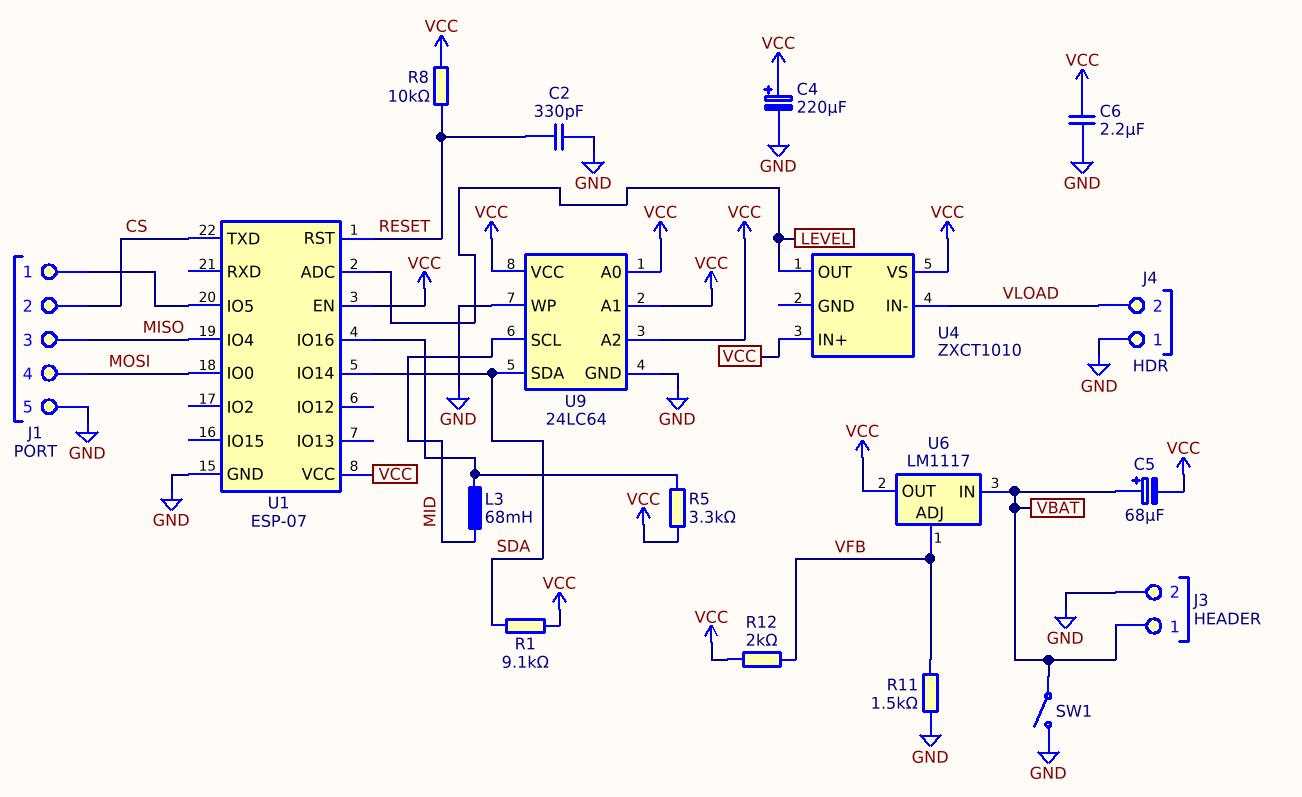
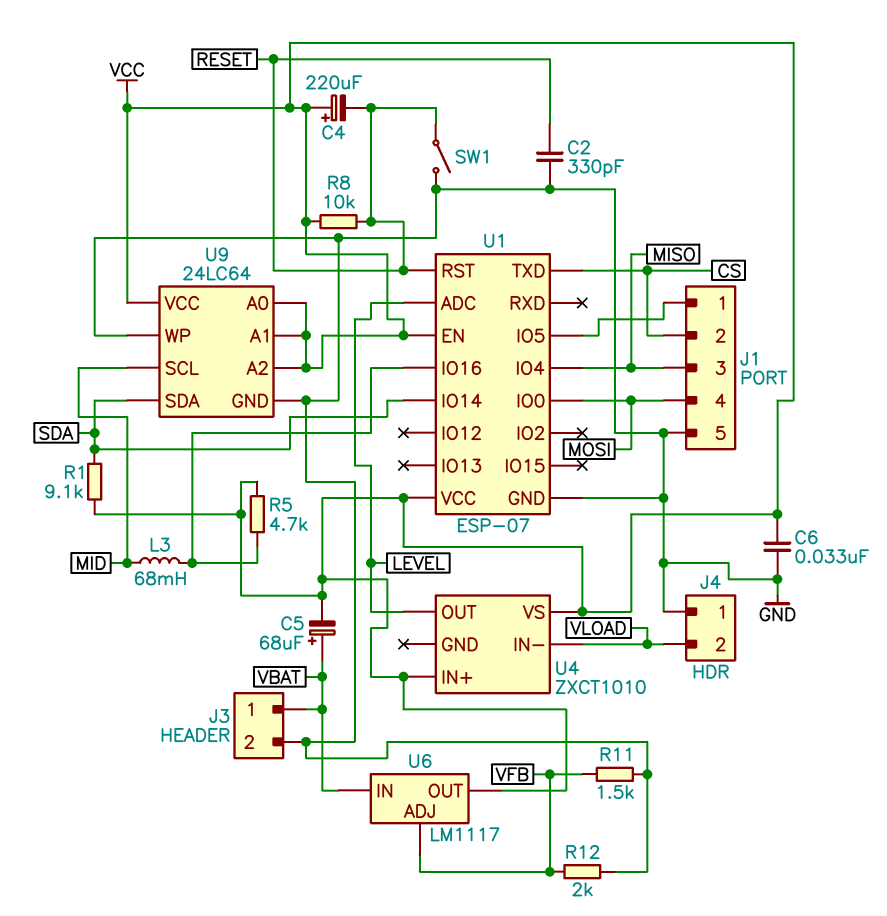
C4: 220uF (plus VCC, minus GND) -> 220uF (plus VCC, minus RESET)
C6: 2.2uF (GND, VCC) -> 33nF (GND, VCC)
R5: 3.3k (U1/IO16, VCC) -> 4.7k (U1/IO16, VCC)
R12: 2k (VCC, VFB) -> 2k (GND, VFB)
SW1: switch (GND, VBAT) -> switch (GND, RESET)

